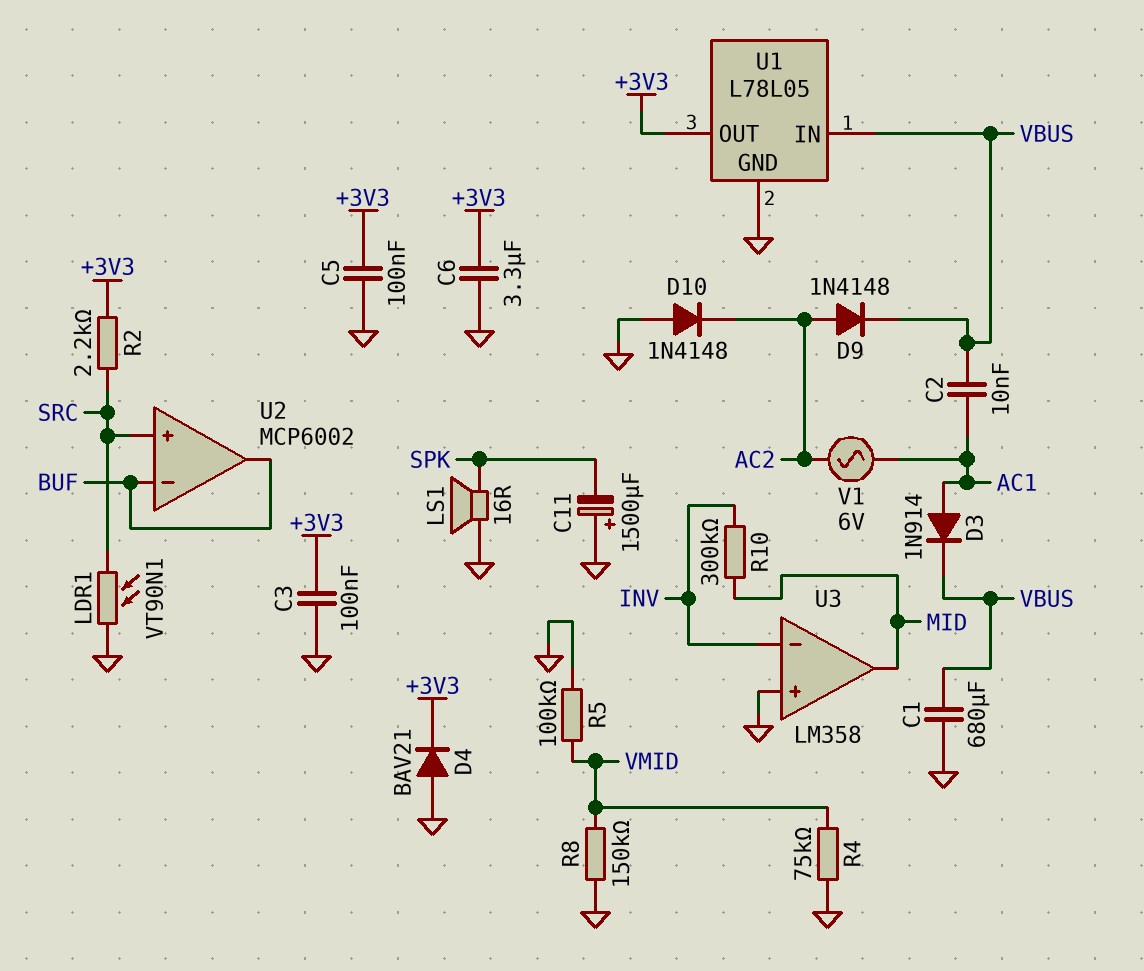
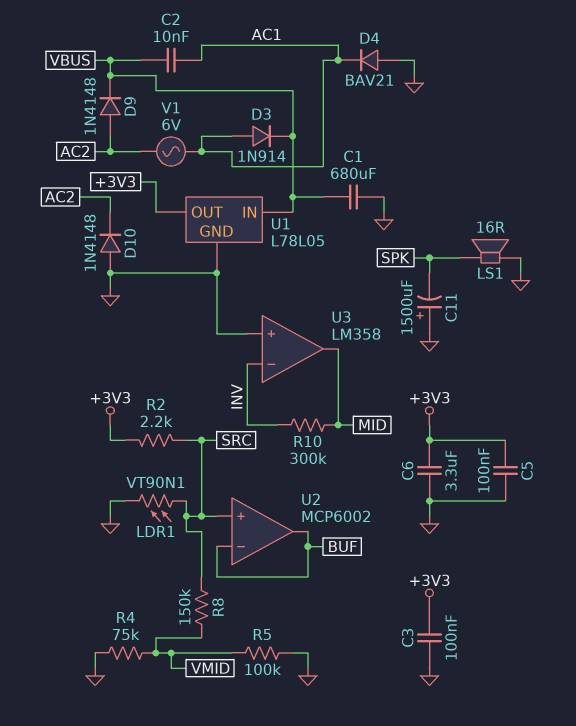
D4: diode BAV21 (A GND, K +3V3) -> diode BAV21 (A GND, K AC1)
R8: 150k (GND, VMID) -> 150k (SRC, VMID)

